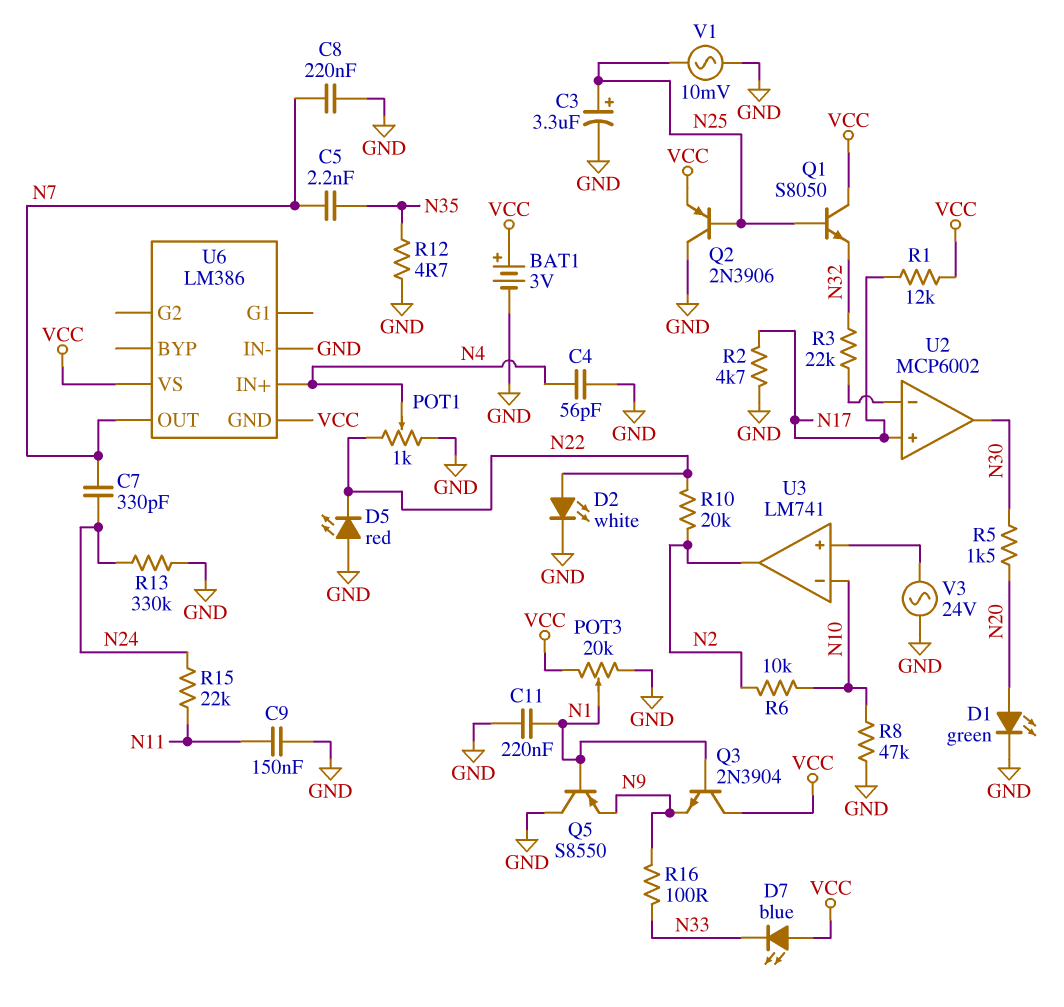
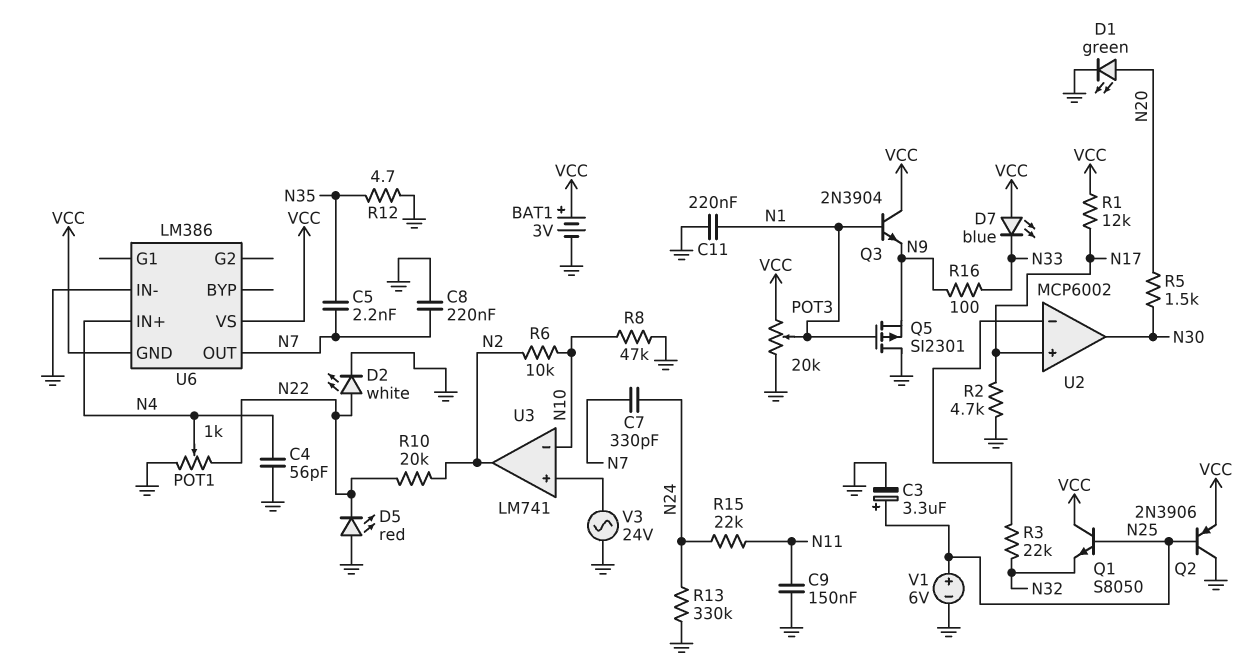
Q5: PNP S8550 (B N1, C GND, E N9) -> PMOS SI2301 (G N1, D GND, S N9)
V1: AC 10mV (GND, N25) -> 6V (plus N25, minus GND)

